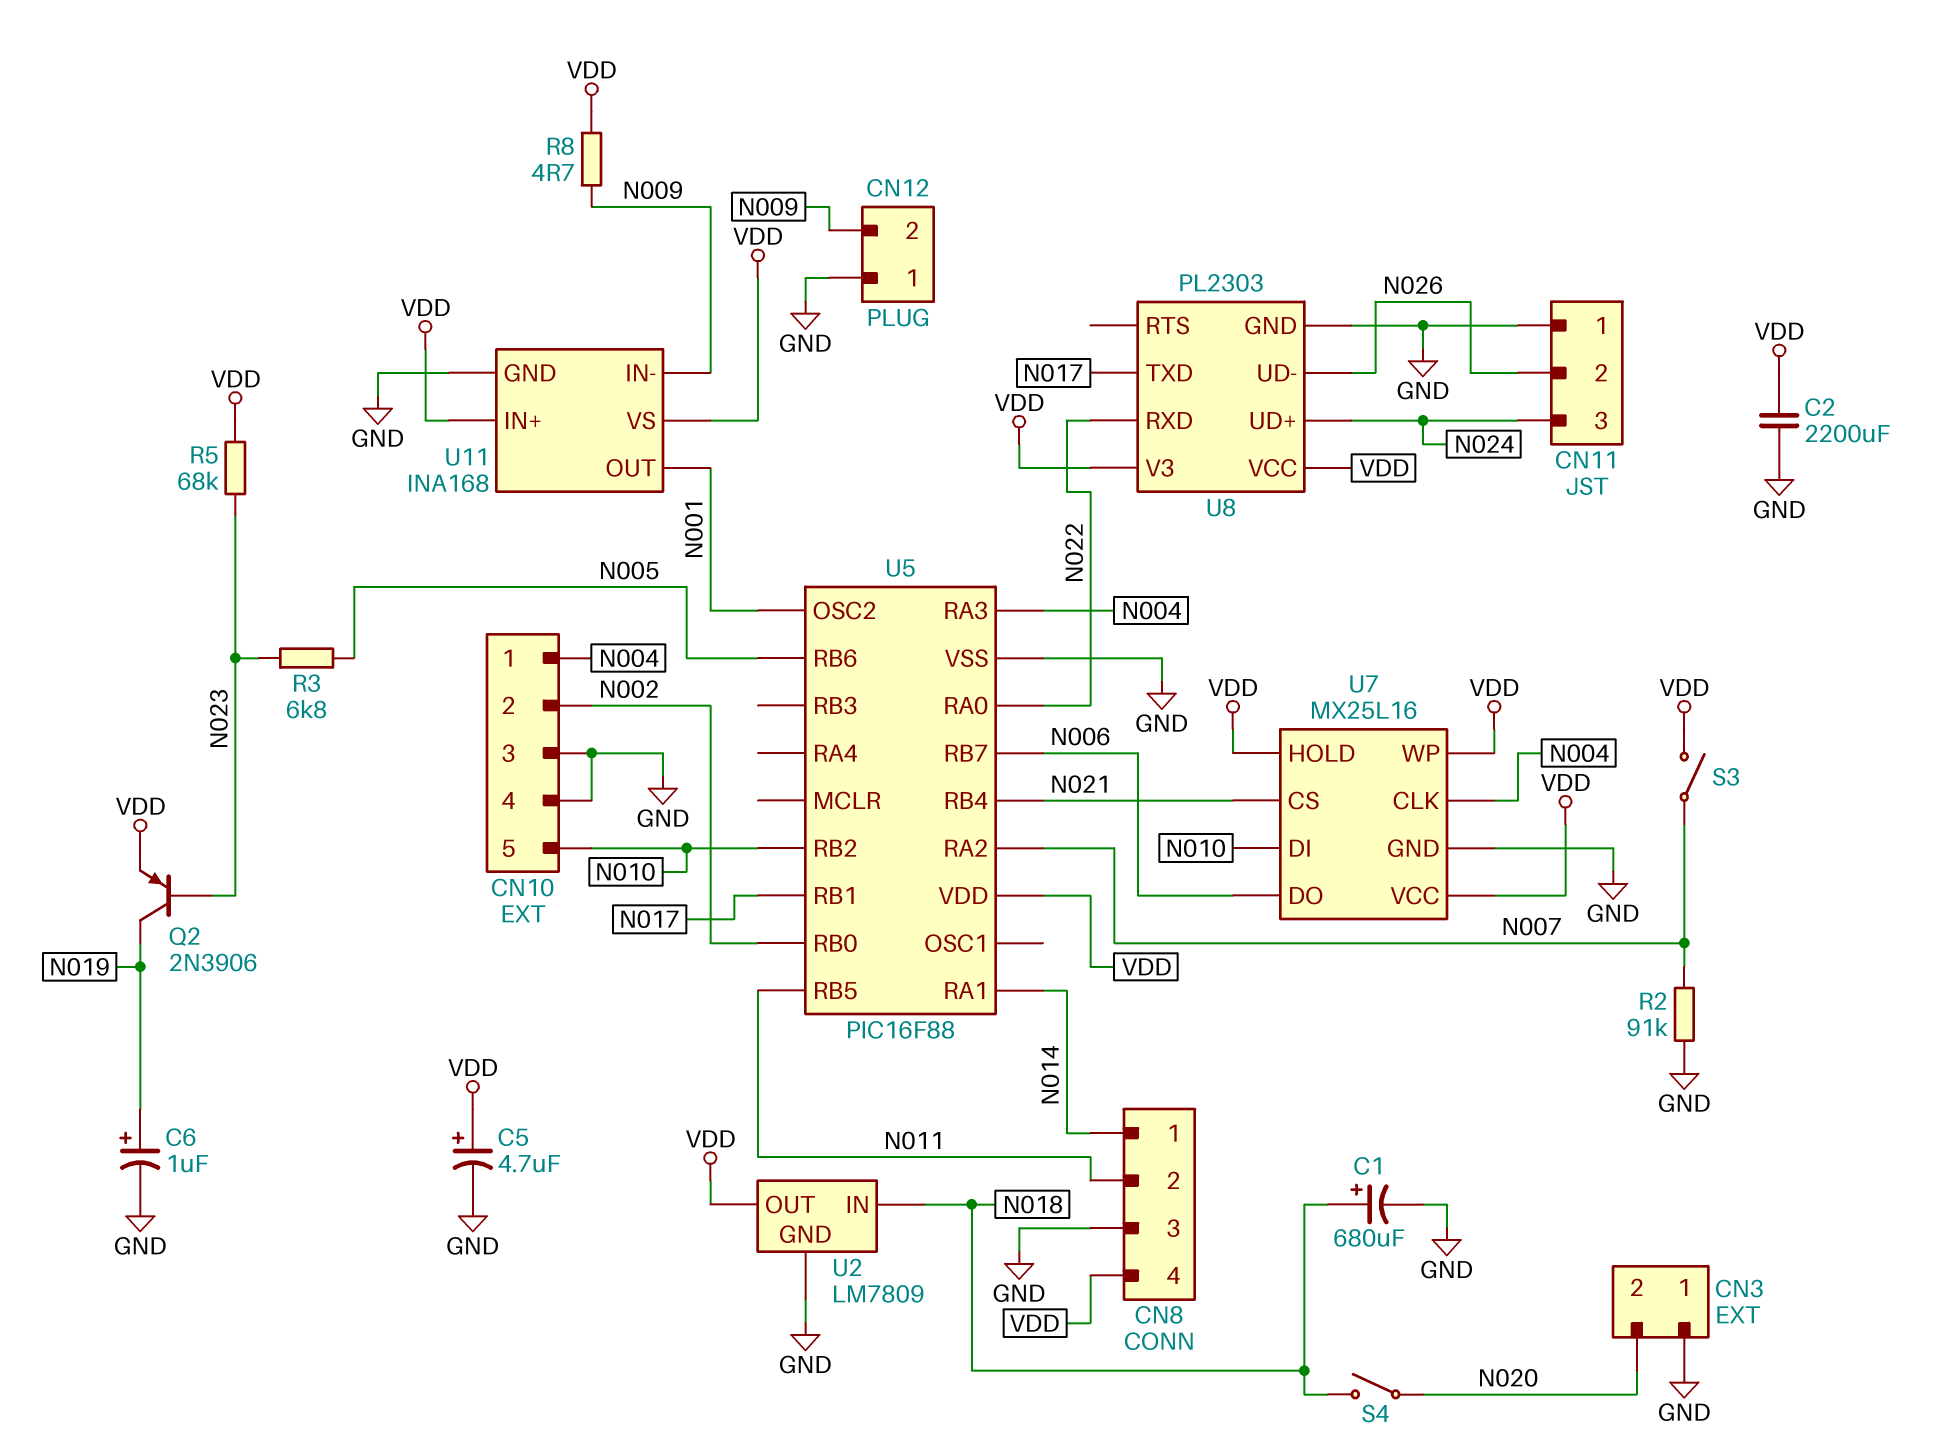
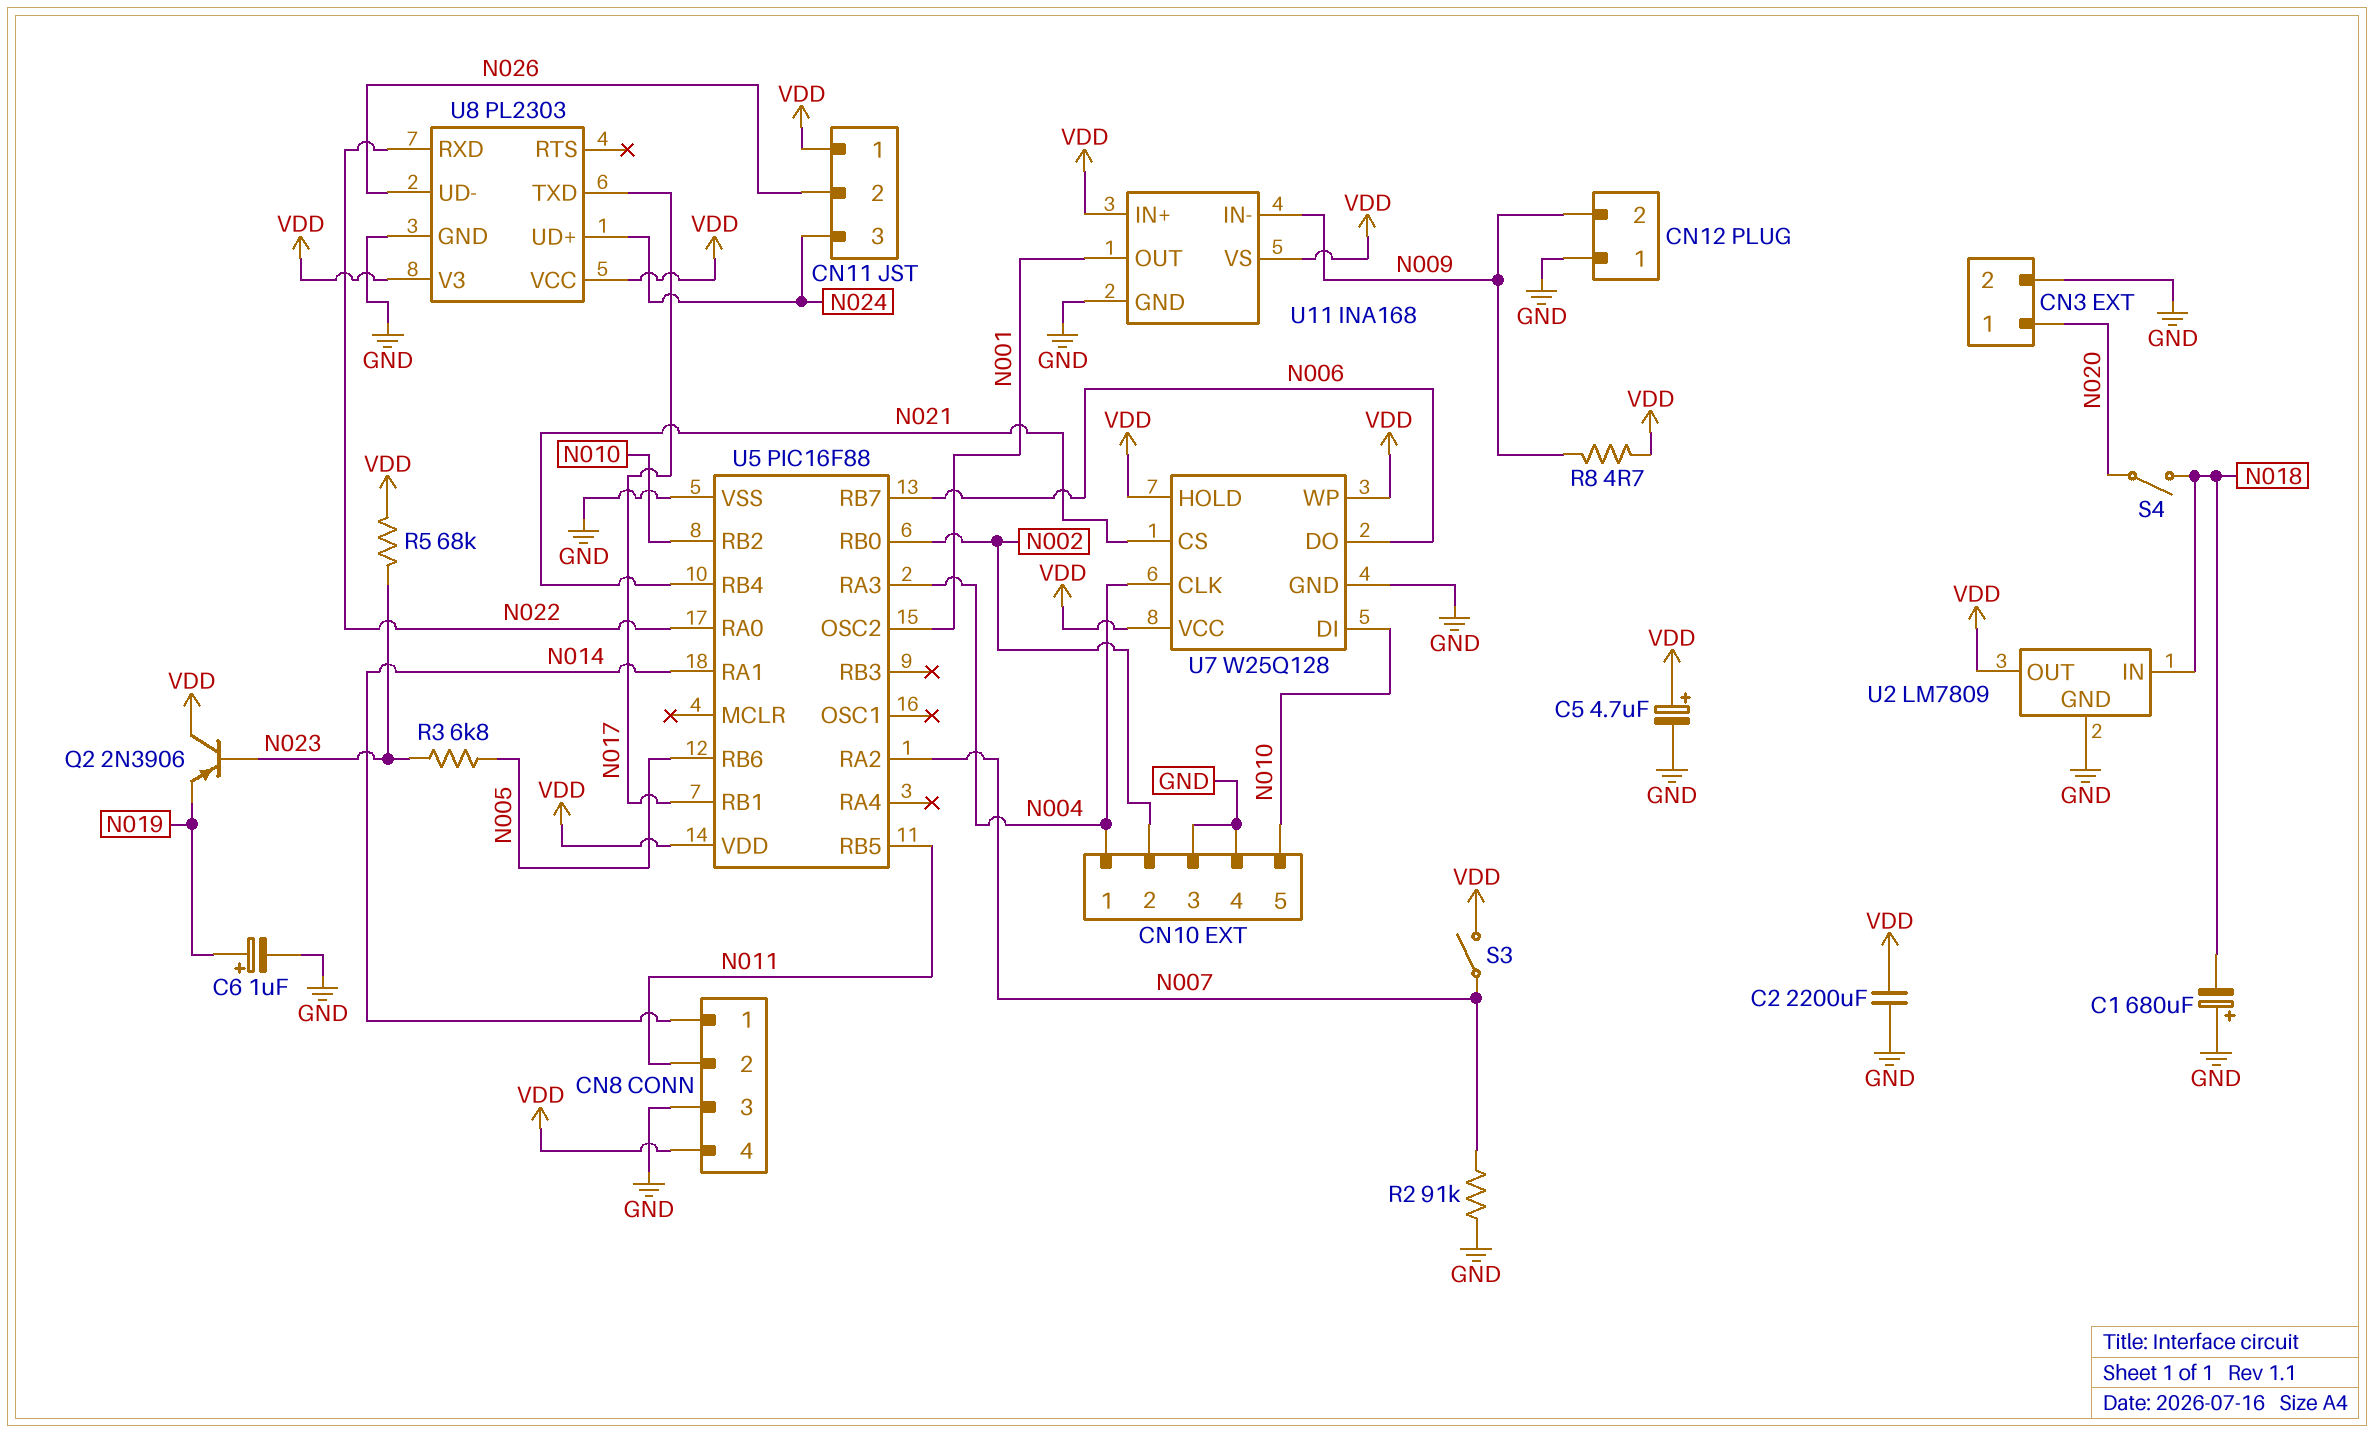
C1: 680uF (plus N018, minus GND) -> 680uF (plus GND, minus N018)
CN3 pin 1: GND -> N020
CN3 pin 2: N020 -> GND
CN11 pin 1: GND -> VDD
Q2: PNP 2N3906 (B N023, C N019, E VDD) -> PNP 2N3906 (B N023, C VDD, E N019)
U7: MX25L16 -> W25Q128

